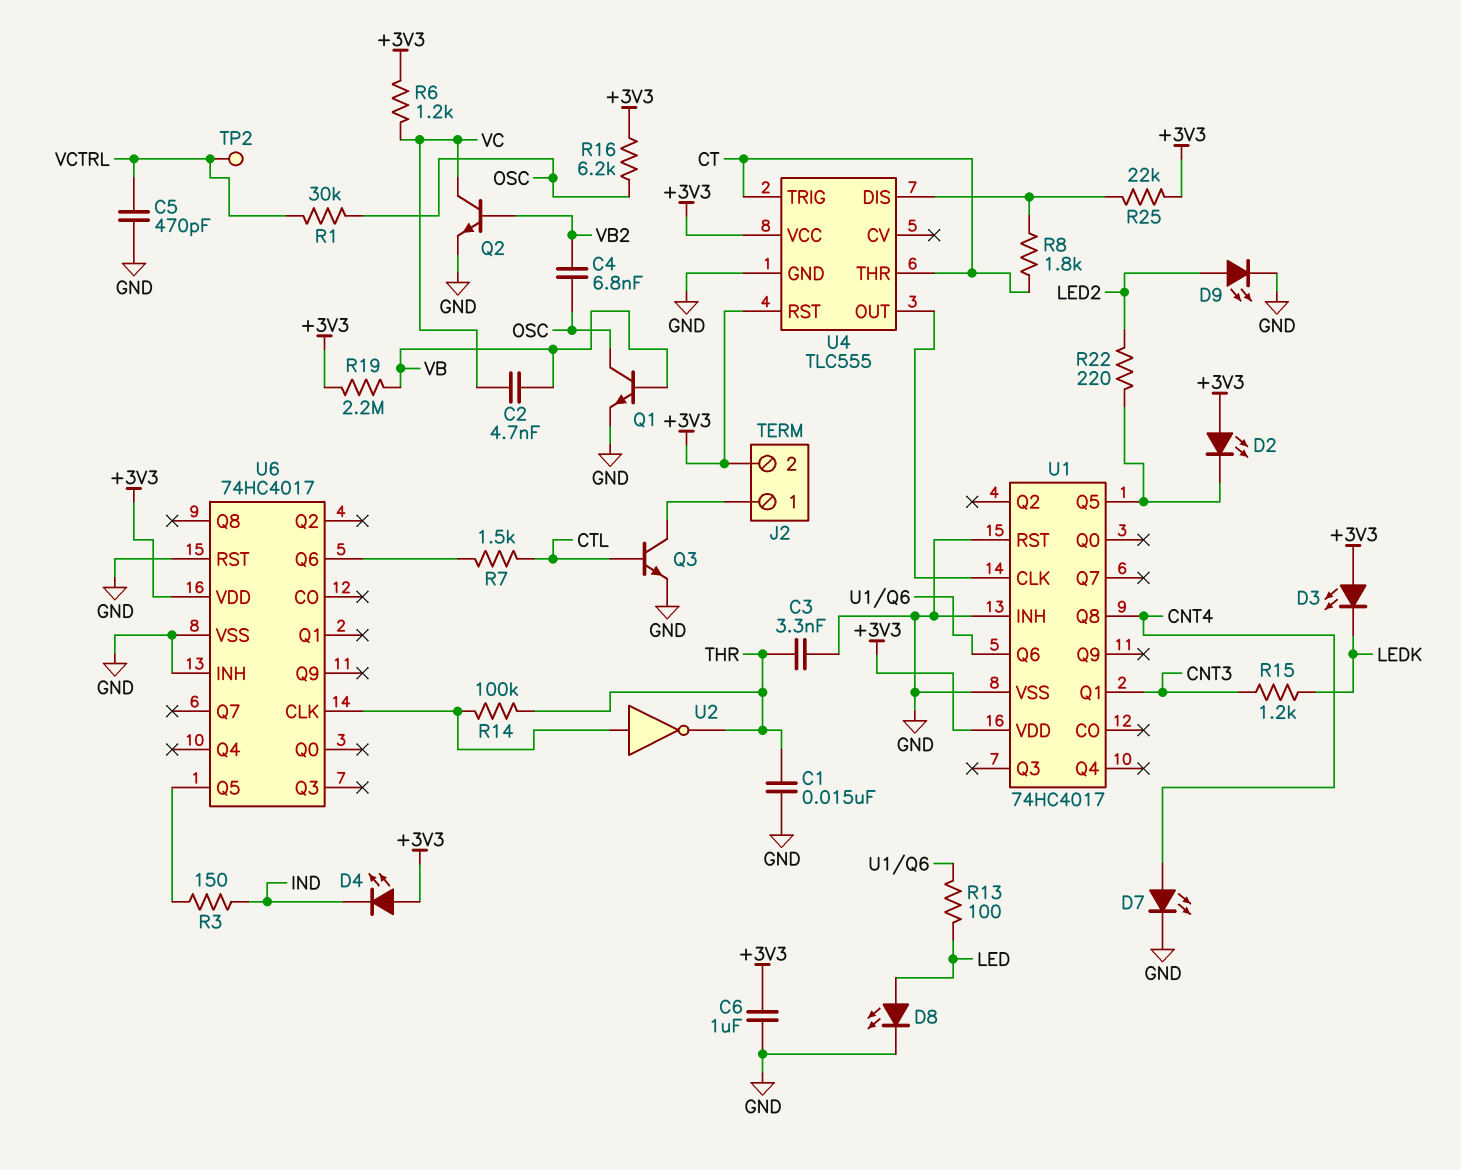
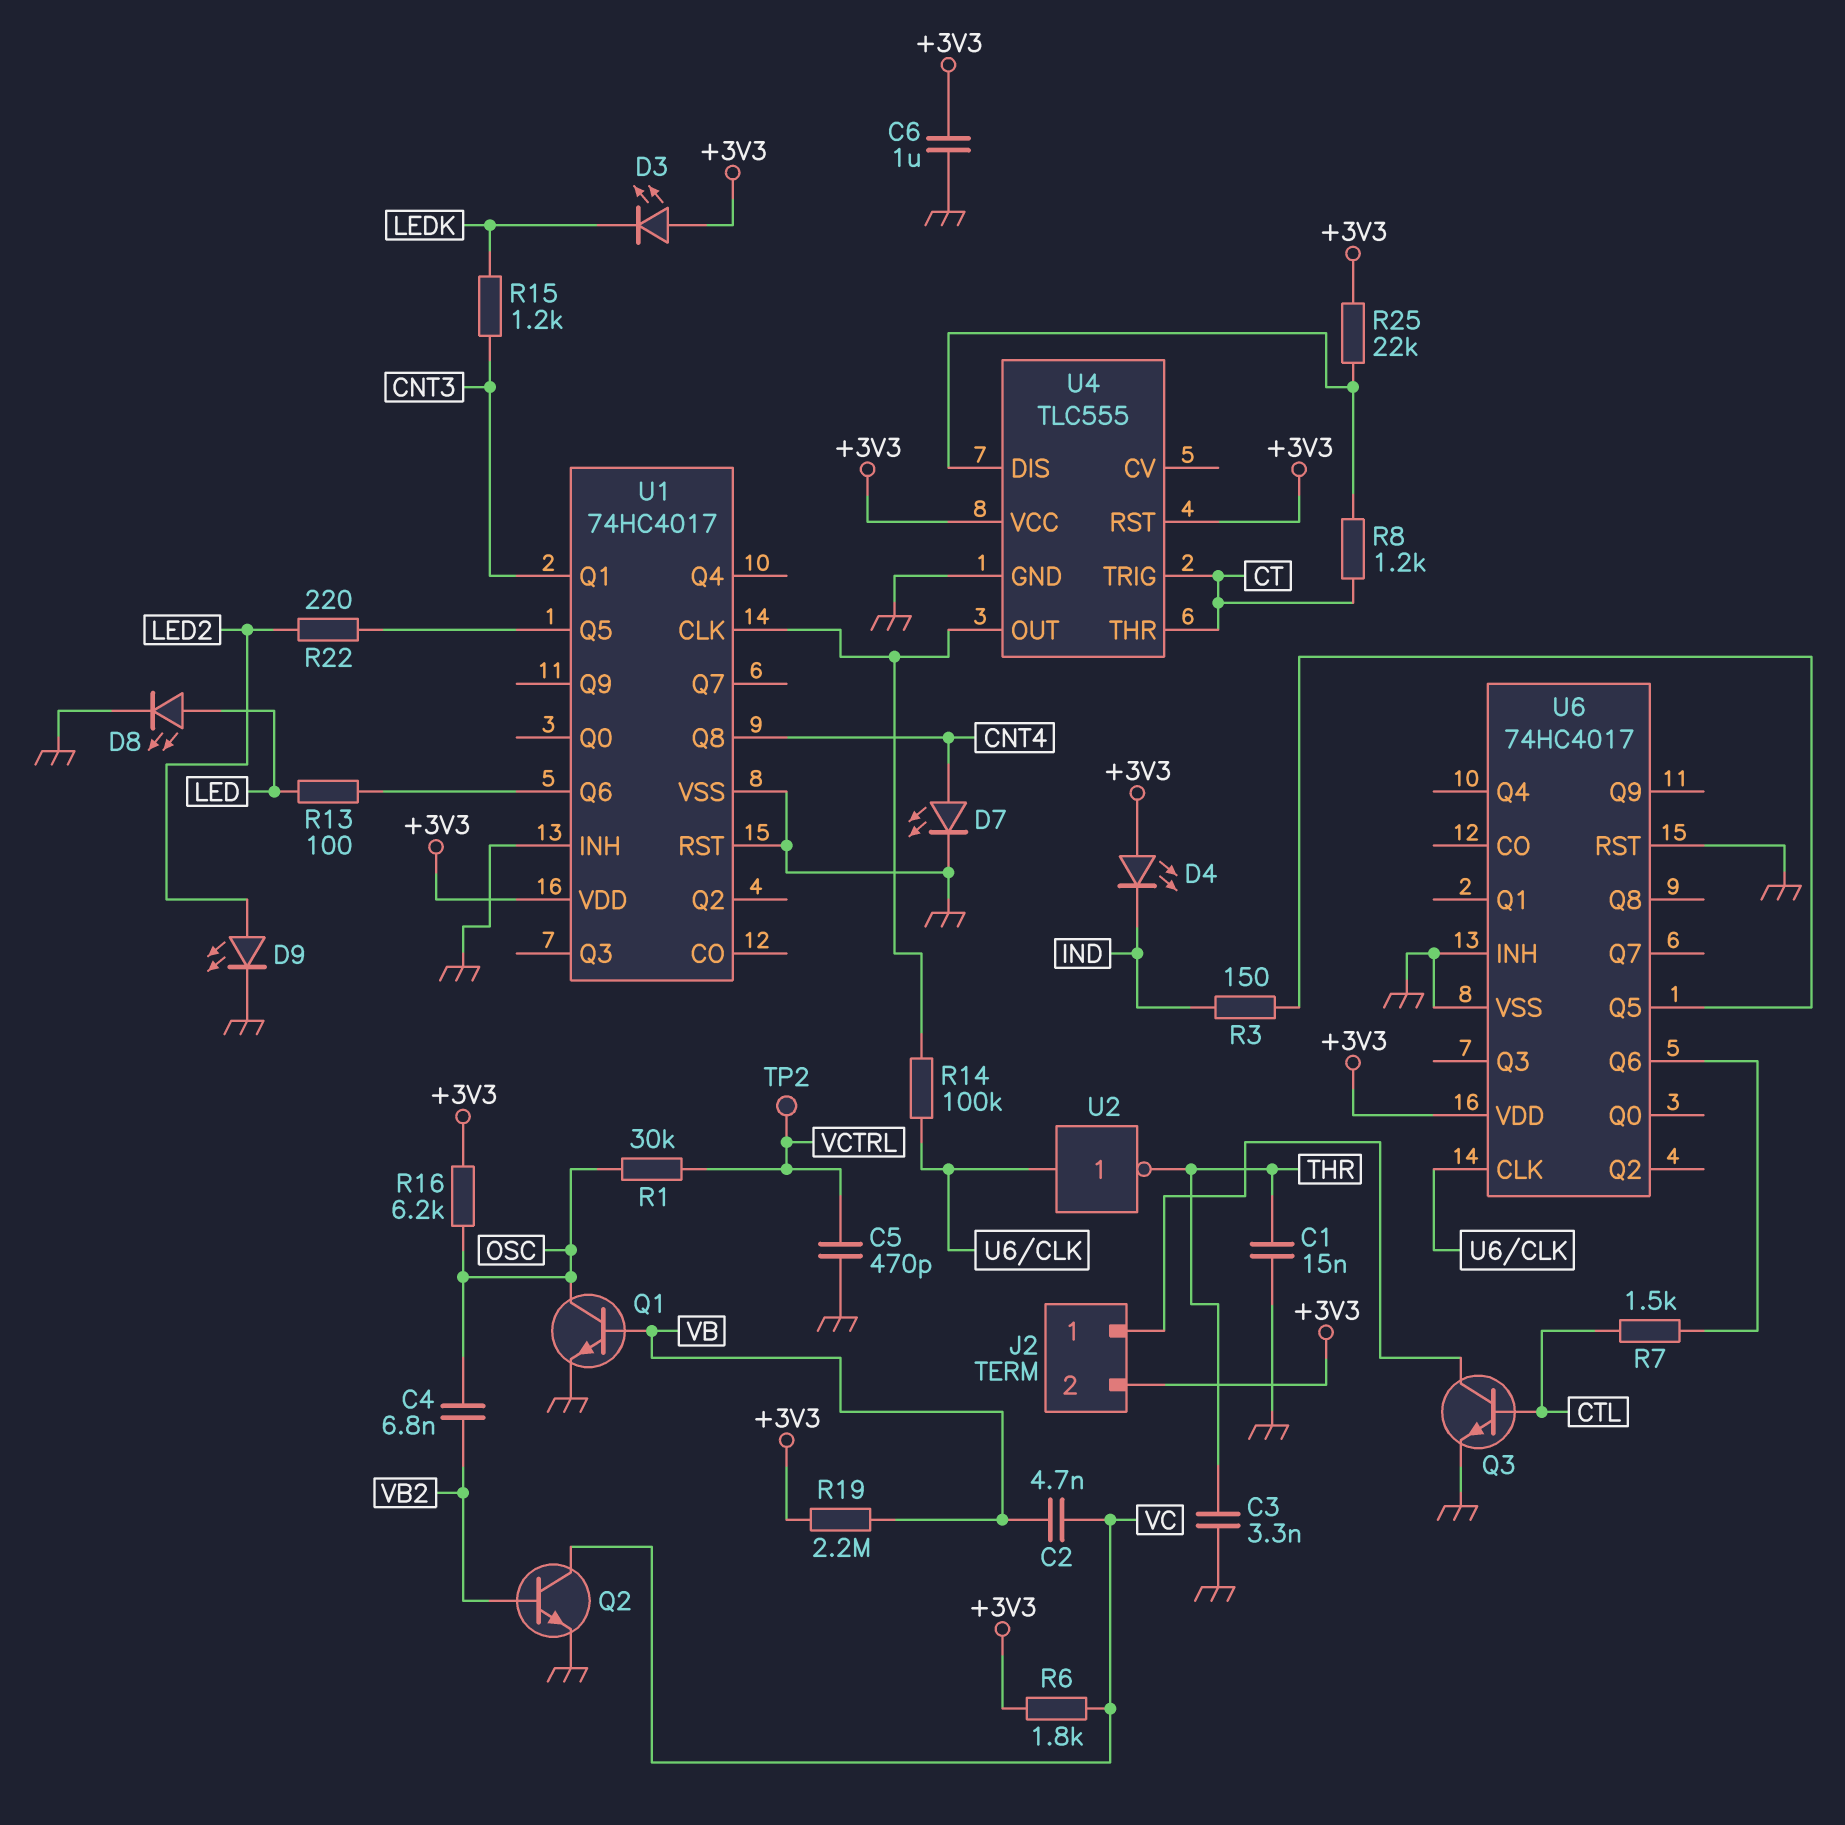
D2: LED (A +3V3, K U1/Q5) -> none
R6: 1.2k (+3V3, VC) -> 1.8k (+3V3, VC)
R8: 1.8k (CT, U4/DIS) -> 1.2k (CT, U4/DIS)
R14: 100k (THR, U6/CLK) -> 100k (U1/CLK, U6/CLK)

